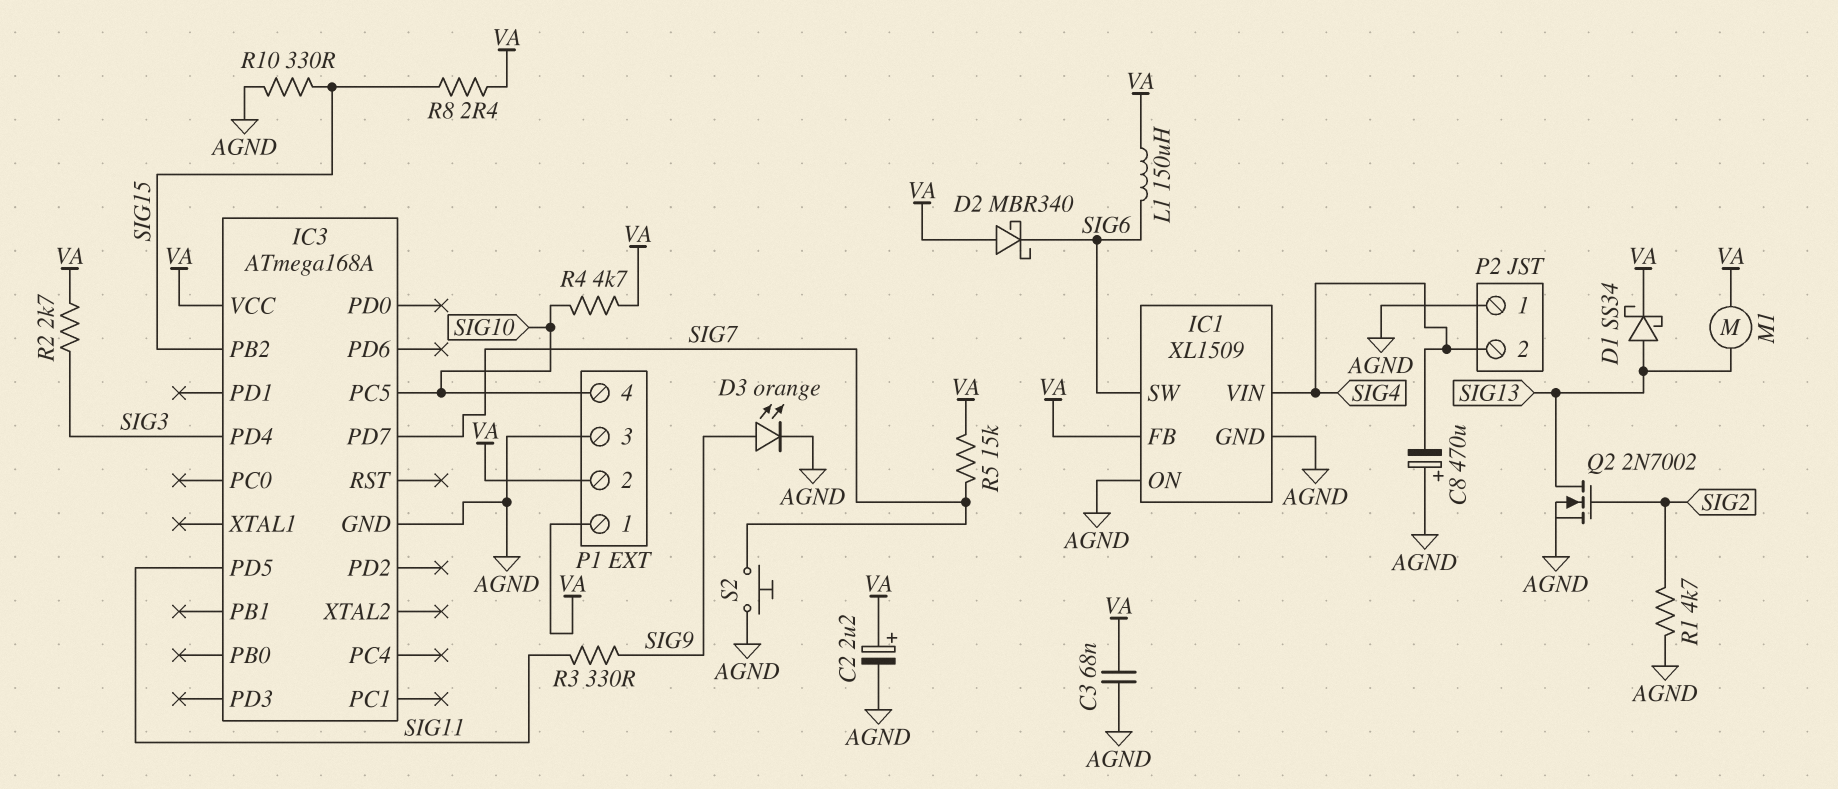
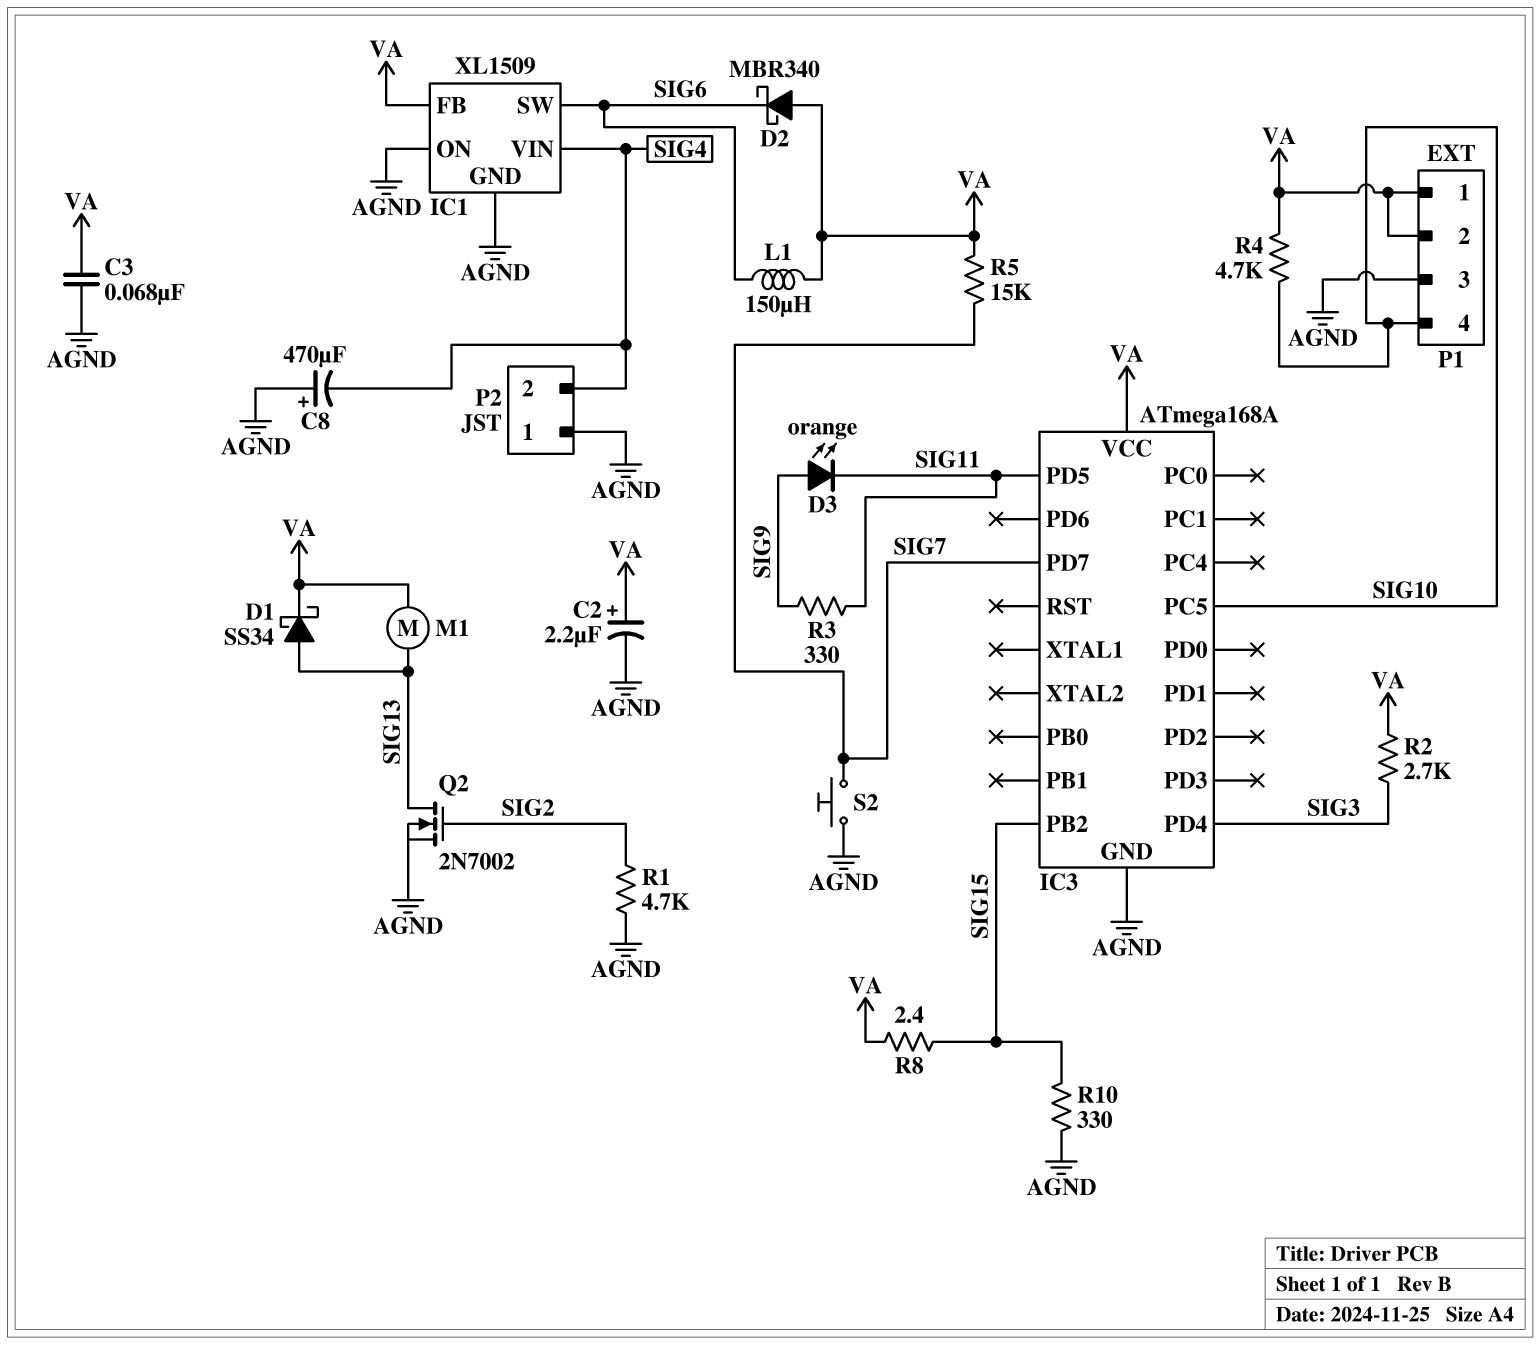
D3: LED orange (A SIG9, K AGND) -> LED orange (A SIG9, K SIG11)

